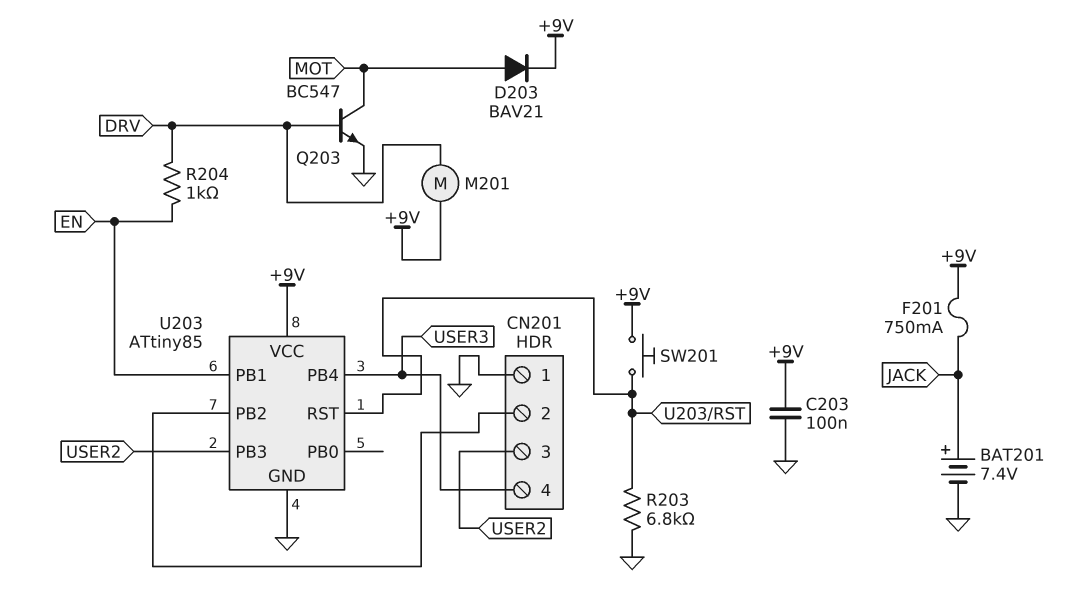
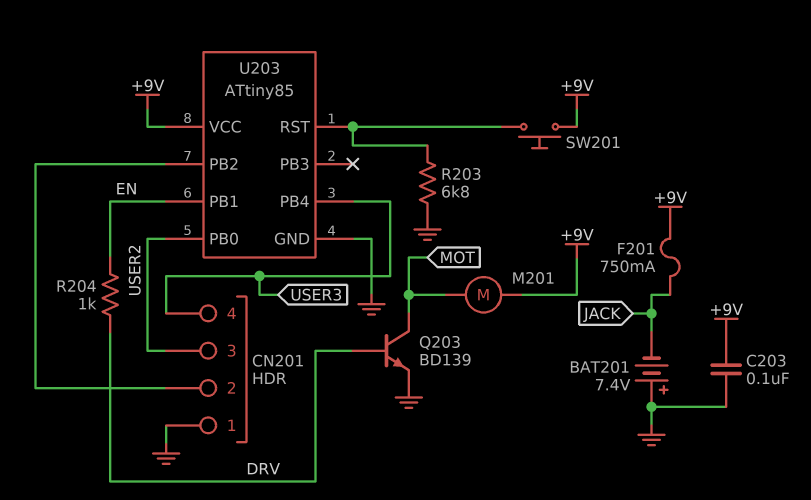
BAT201: 7.4V (plus JACK, minus GND) -> 7.4V (plus GND, minus JACK)
D203: diode BAV21 (A MOT, K +9V) -> none
M201: motor (+9V, DRV) -> motor (+9V, MOT)
Q203: NPN BC547 (B DRV, C MOT, E GND) -> NPN BD139 (B DRV, C MOT, E GND)
U203 pin PB0: none -> USER2
U203 pin PB3: USER2 -> none

